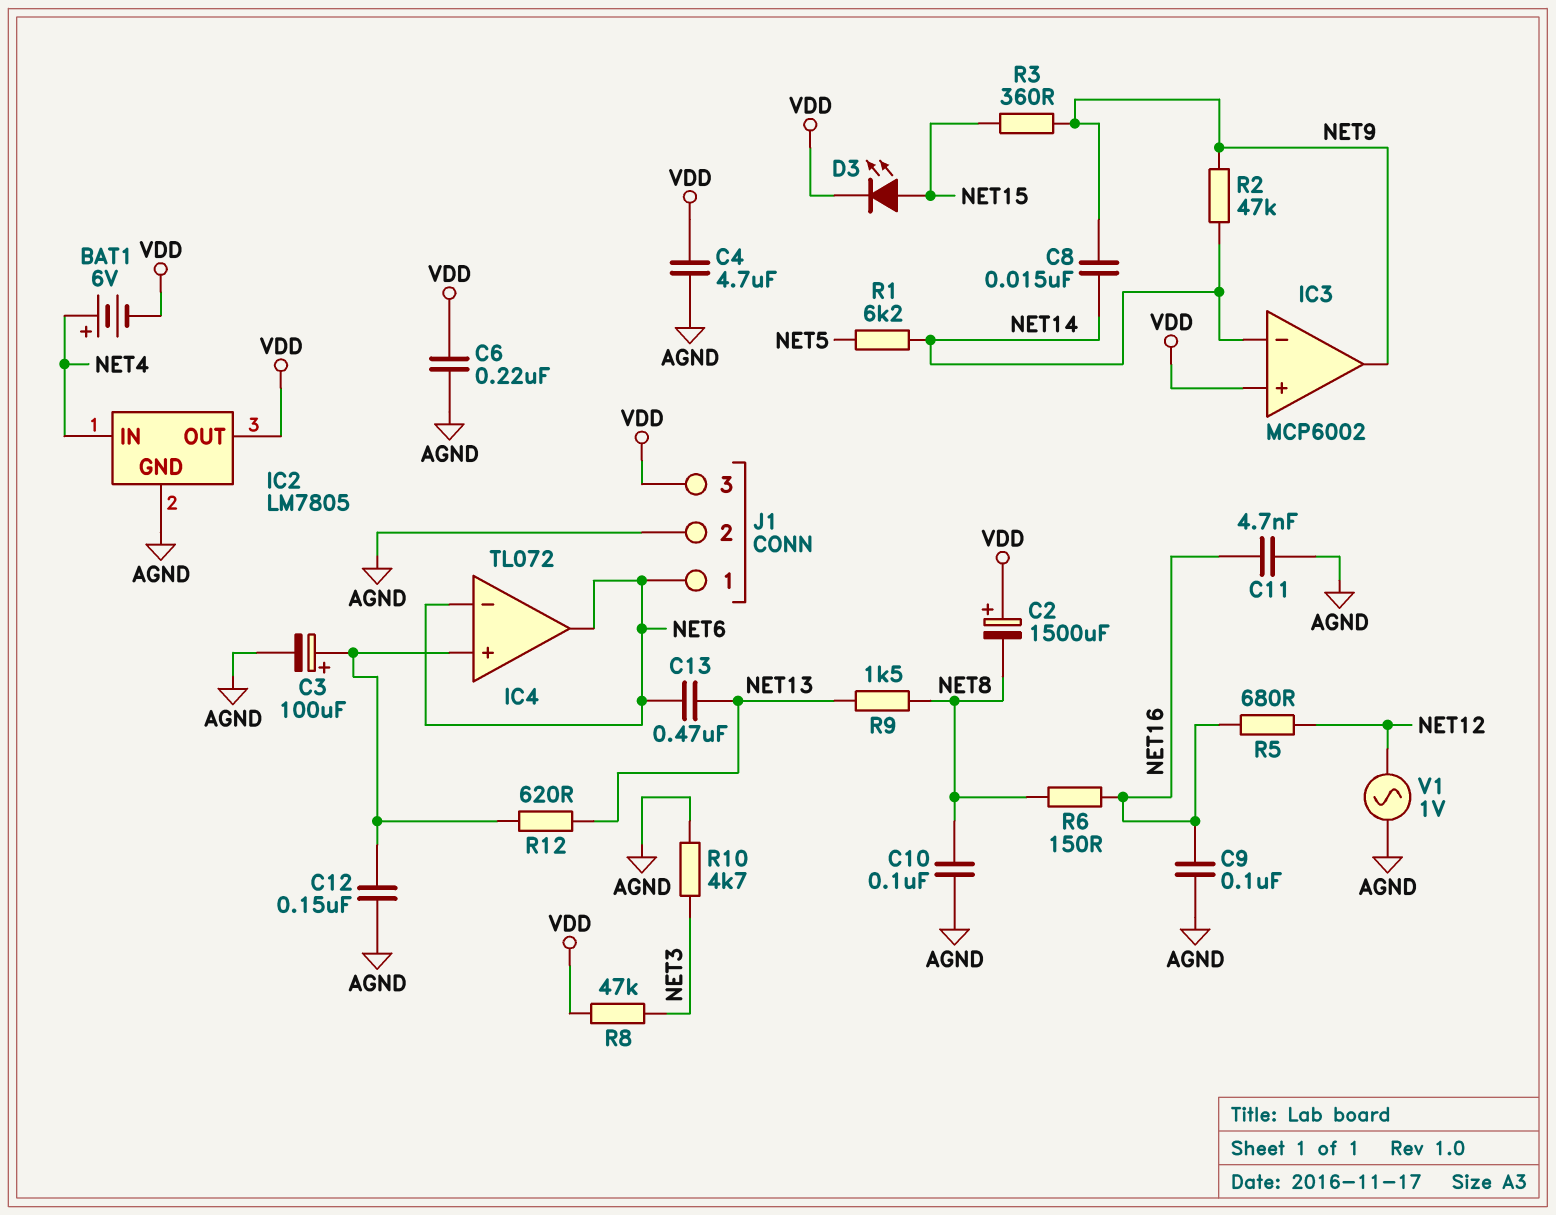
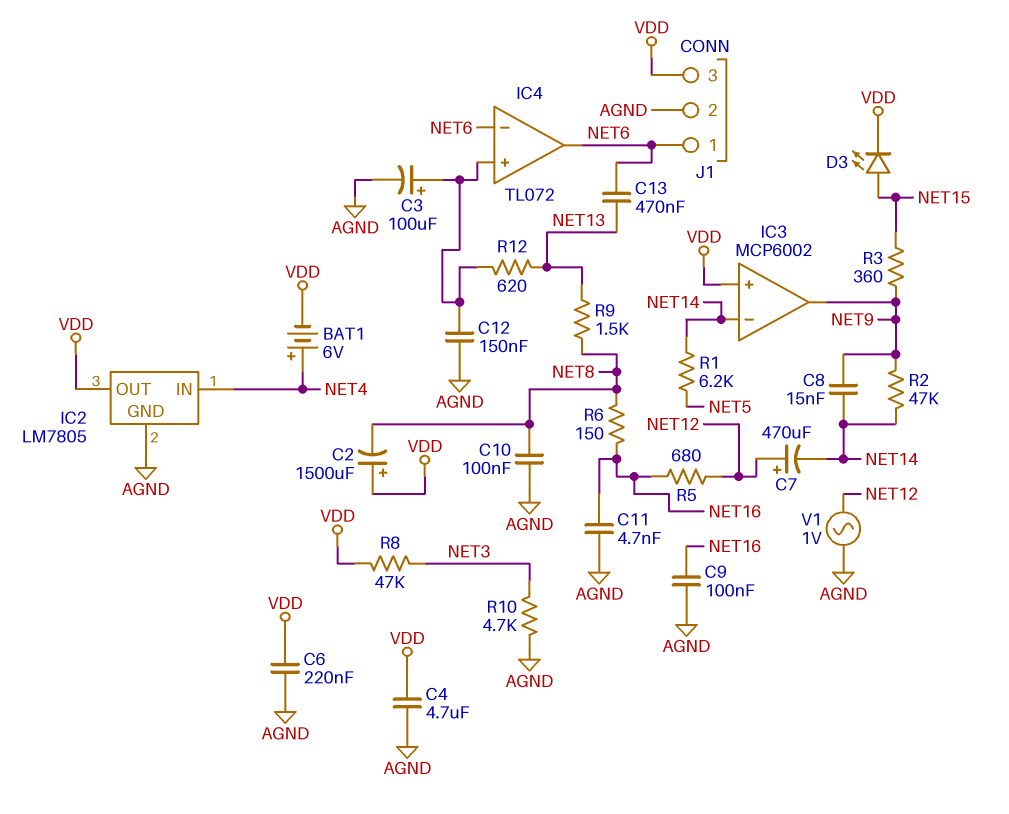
C7: none -> 470uF (plus NET12, minus NET14)

